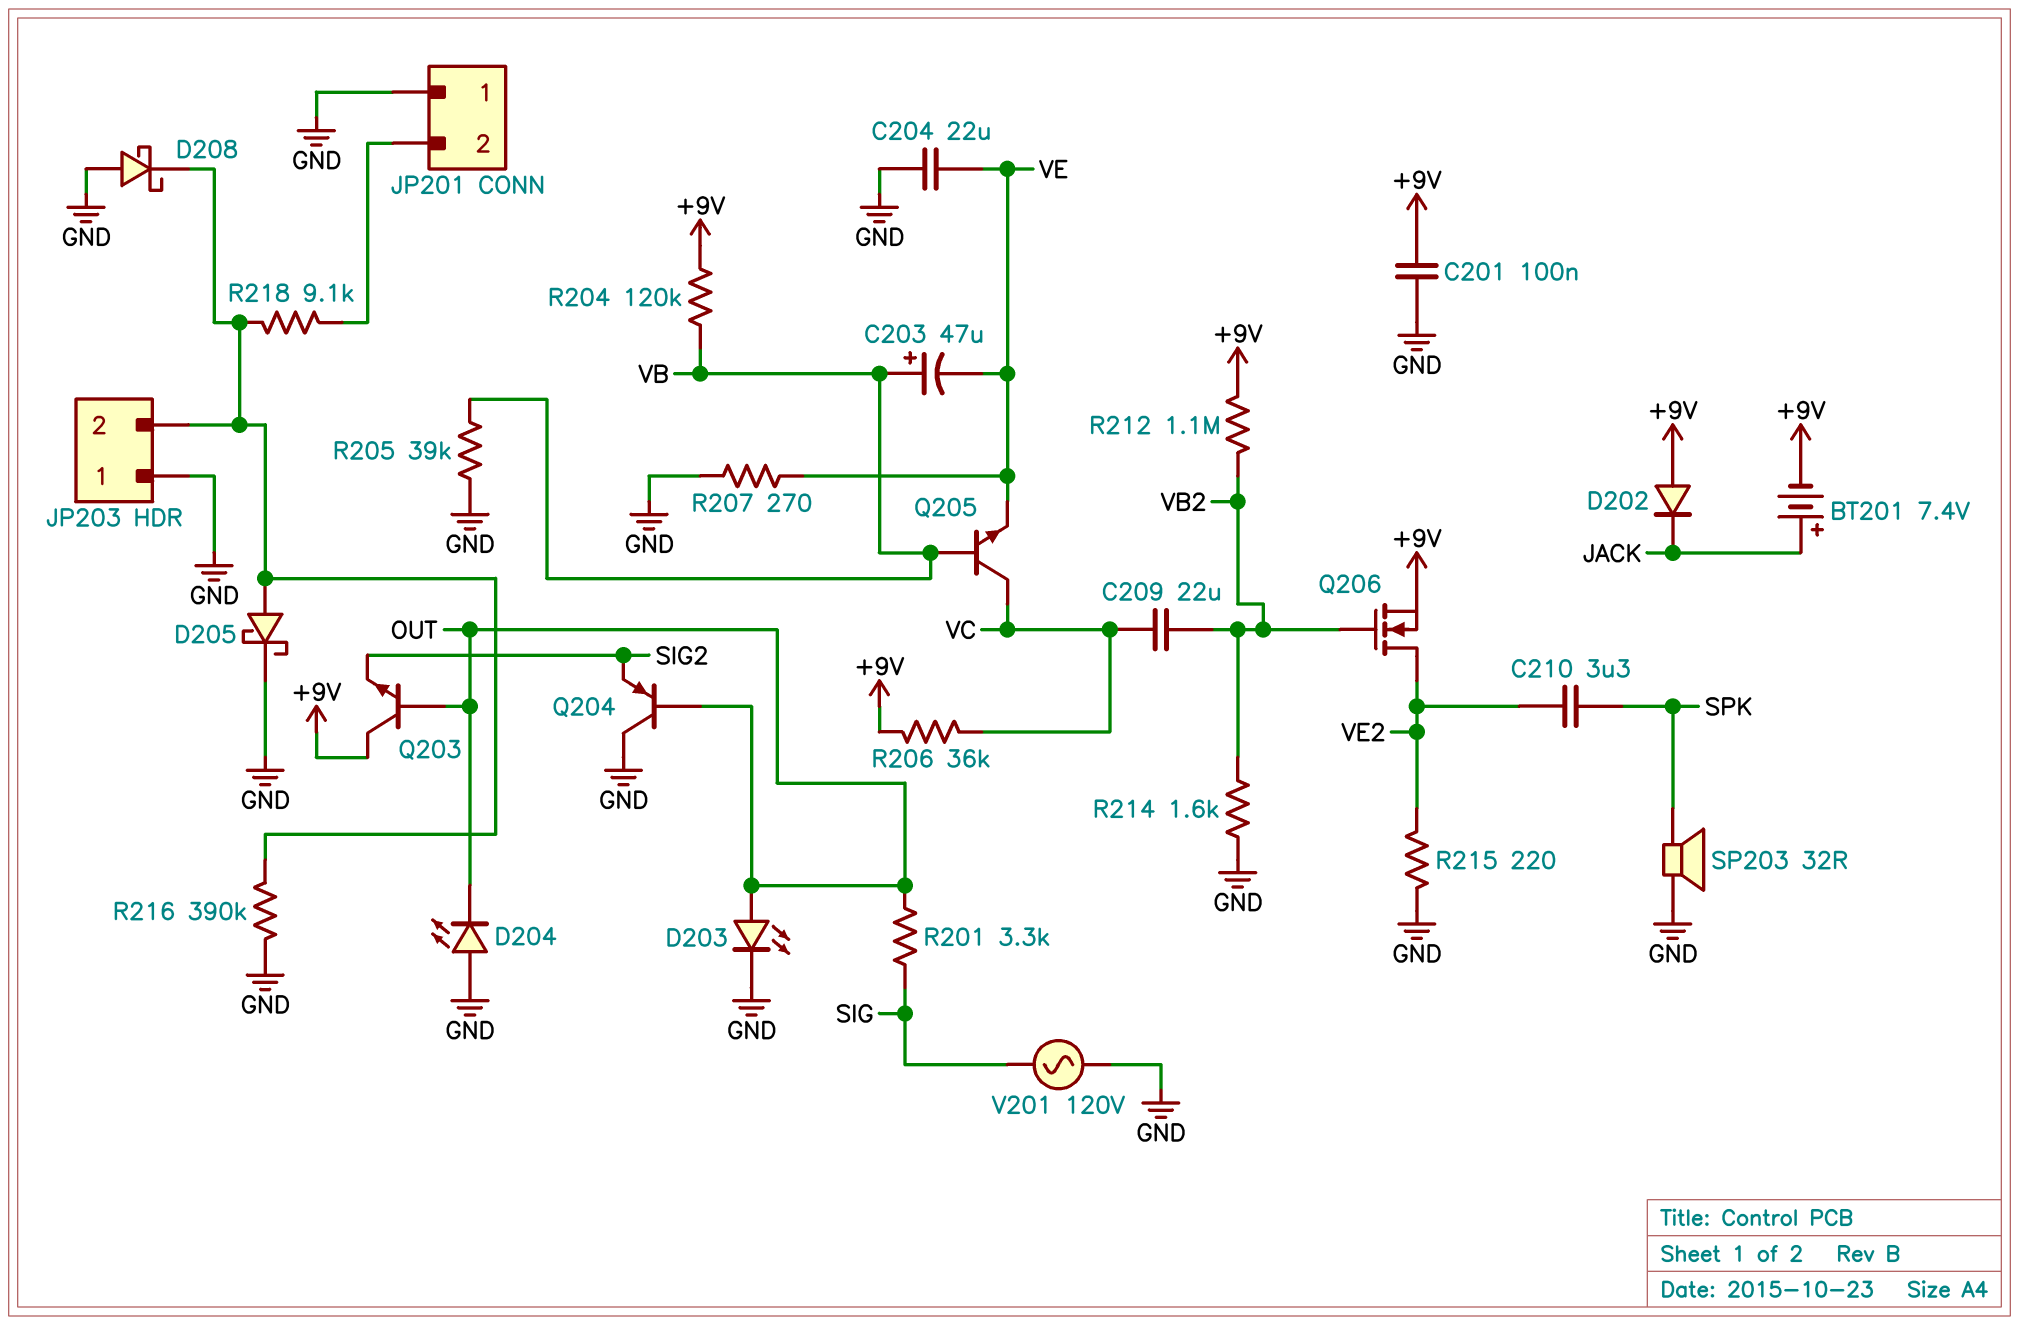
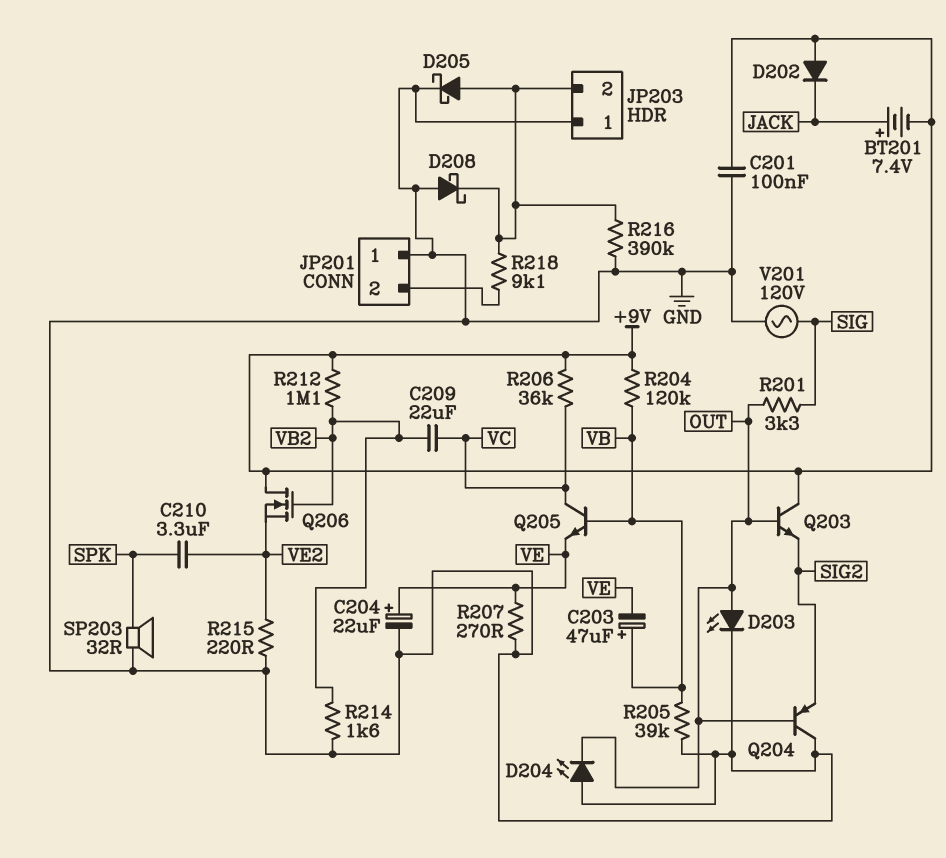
C204: 22uF (GND, VE) -> 22uF (plus VE, minus GND)
Q206: NMOS (G VB2, D VE2, S +9V) -> NMOS (G VB2, D +9V, S VE2)

